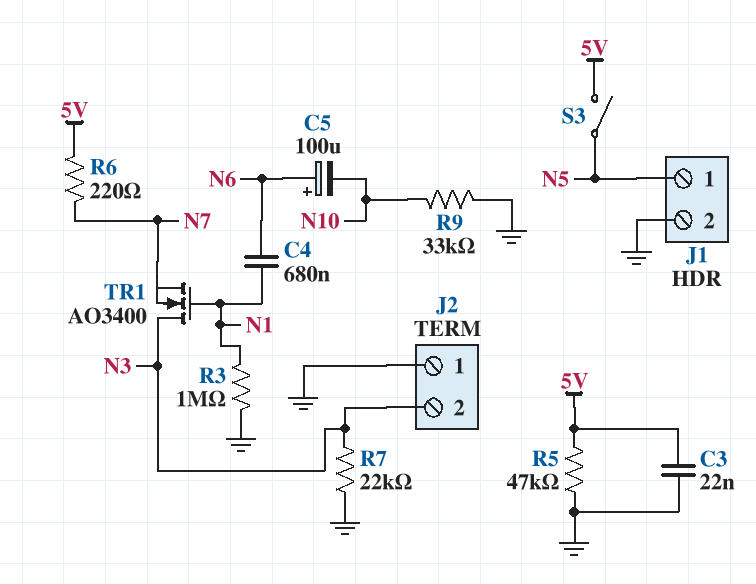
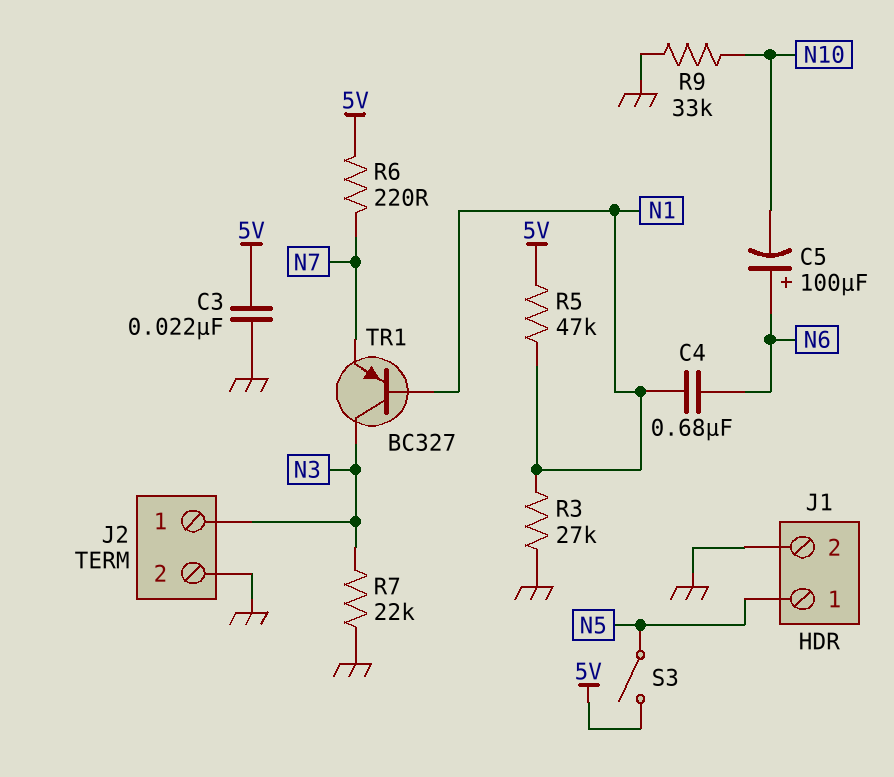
J2 pin 1: GND -> N3
J2 pin 2: N3 -> GND
R3: 1M (GND, N1) -> 27k (GND, N1)
R5: 47k (5V, GND) -> 47k (5V, N1)
TR1: NMOS AO3400 (G N1, D N3, S N7) -> PNP BC327 (B N1, C N3, E N7)

